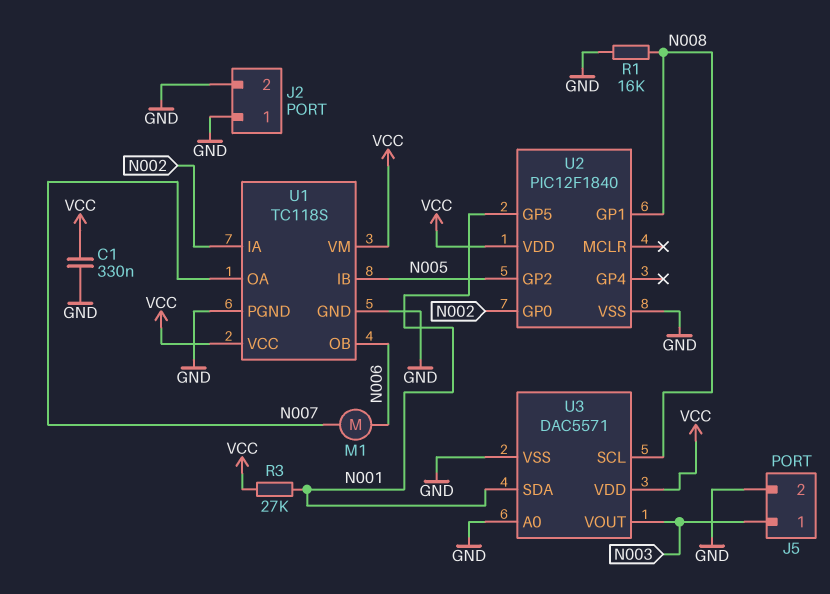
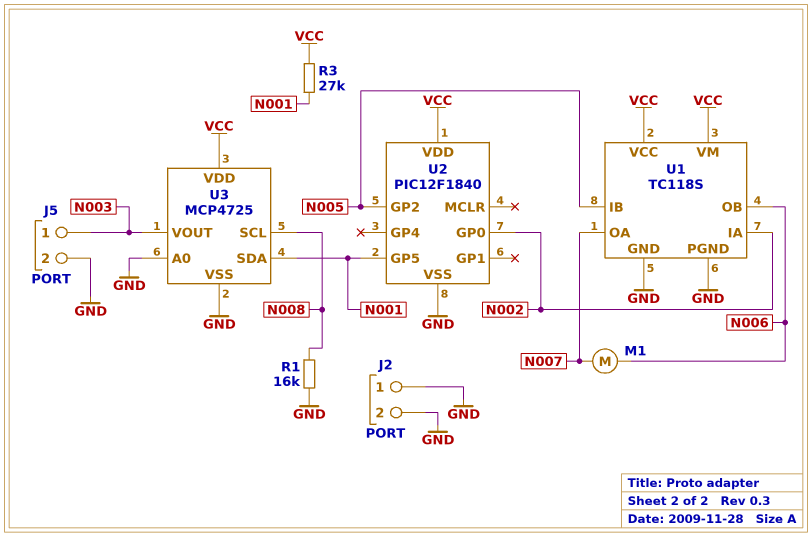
C1: 330nF (GND, VCC) -> none
U2 pin GP1: N008 -> none
U3: DAC5571 -> MCP4725

